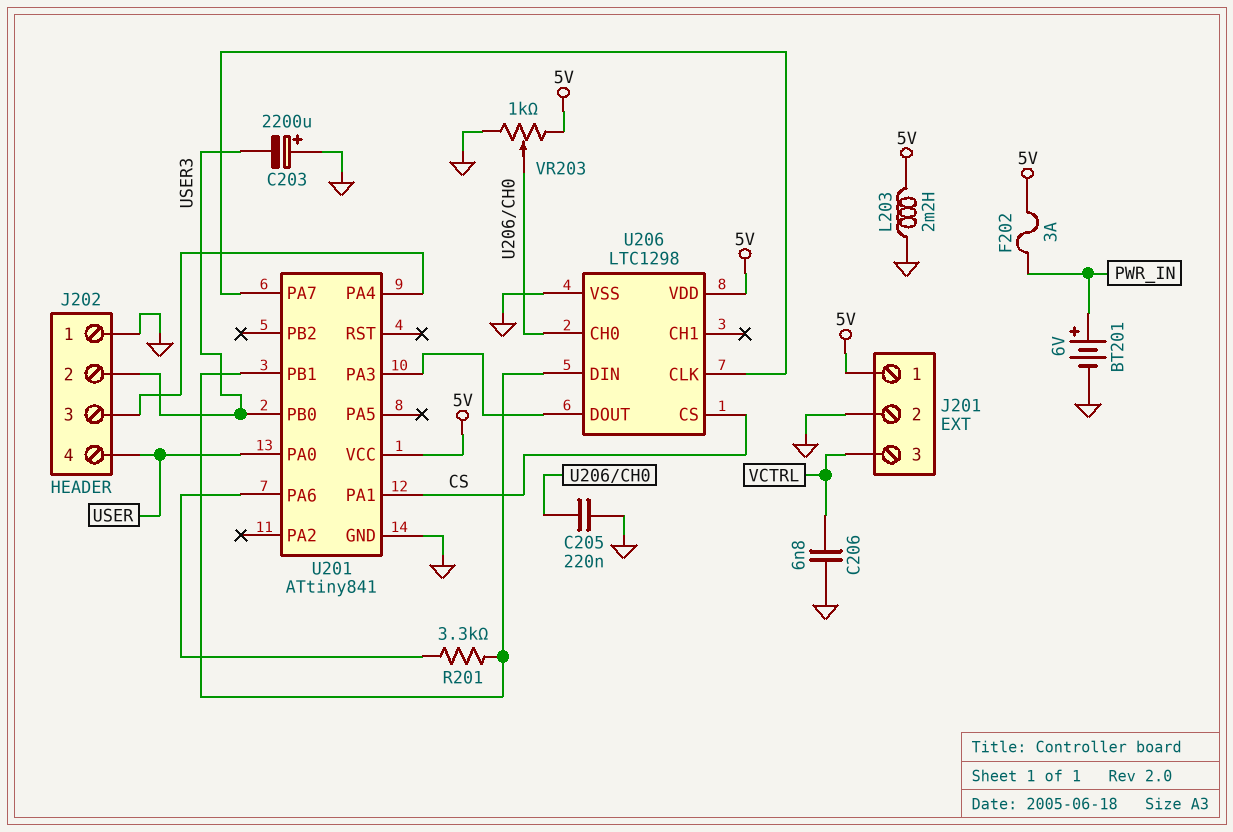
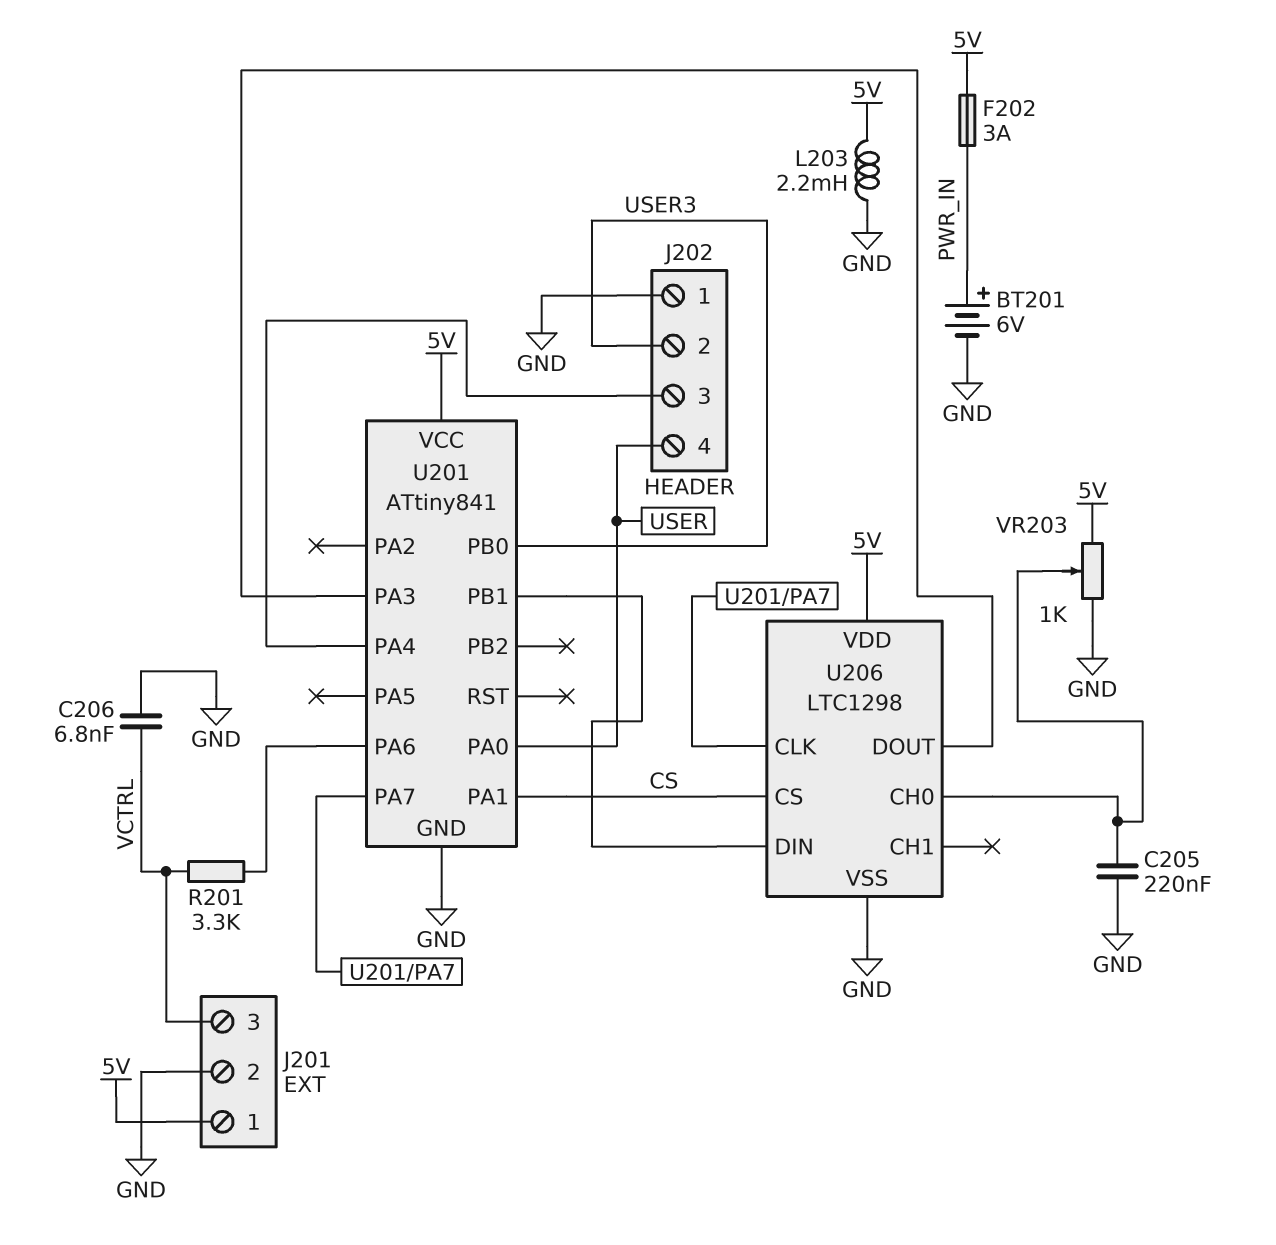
C203: 2200uF (plus GND, minus USER3) -> none
R201: 3.3k (U201/PA6, U201/PB1) -> 3.3k (U201/PA6, VCTRL)

